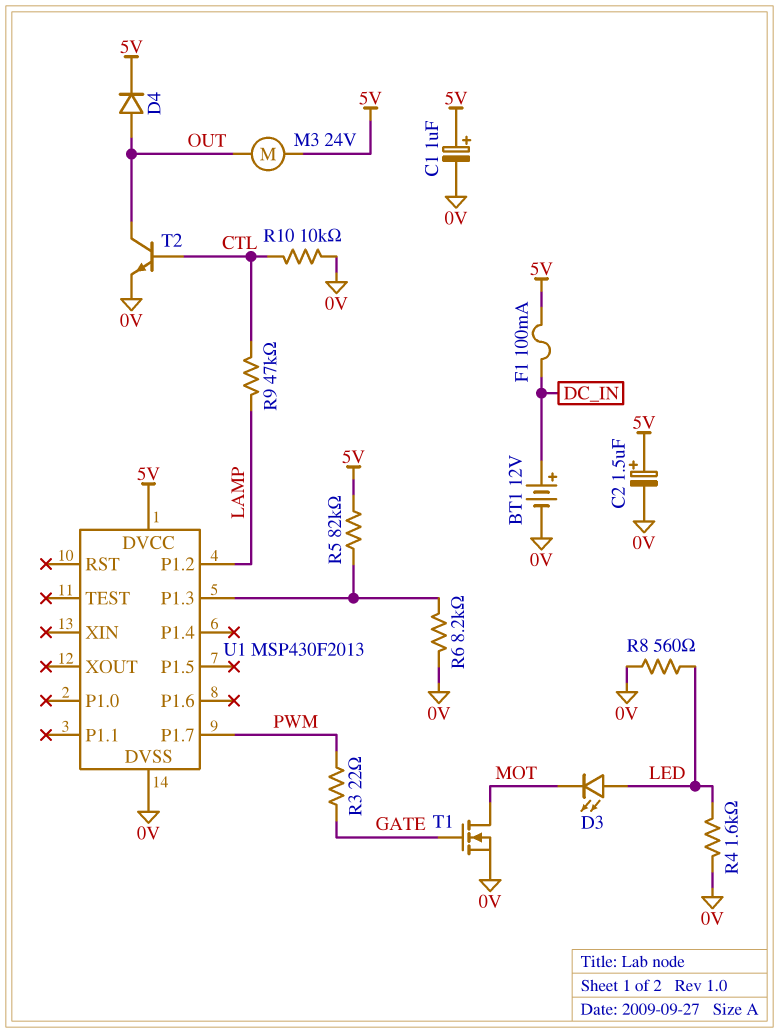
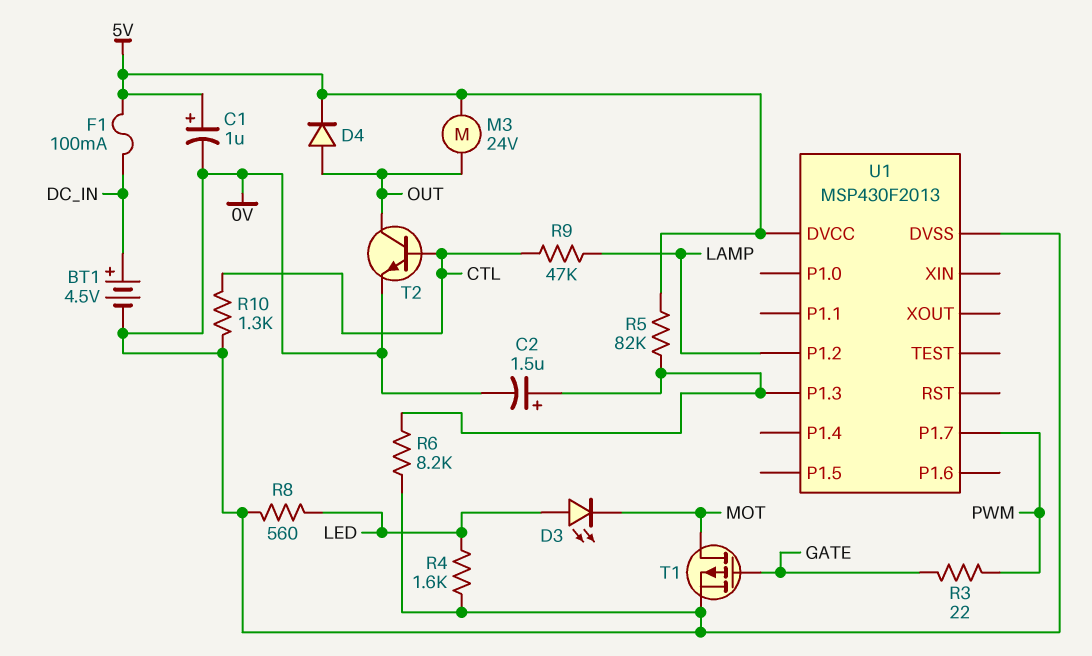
BT1: 12V (plus DC_IN, minus 0V) -> 4.5V (plus DC_IN, minus 0V)
C2: 1.5uF (plus 5V, minus 0V) -> 1.5uF (plus U1/P1.3, minus 0V)
R10: 10k (0V, CTL) -> 1.3k (0V, CTL)
T1: NMOS (G GATE, D MOT, S 0V) -> PMOS (G GATE, D MOT, S 0V)

